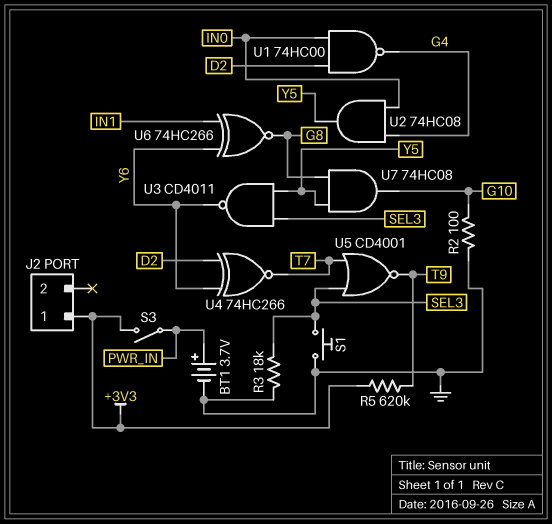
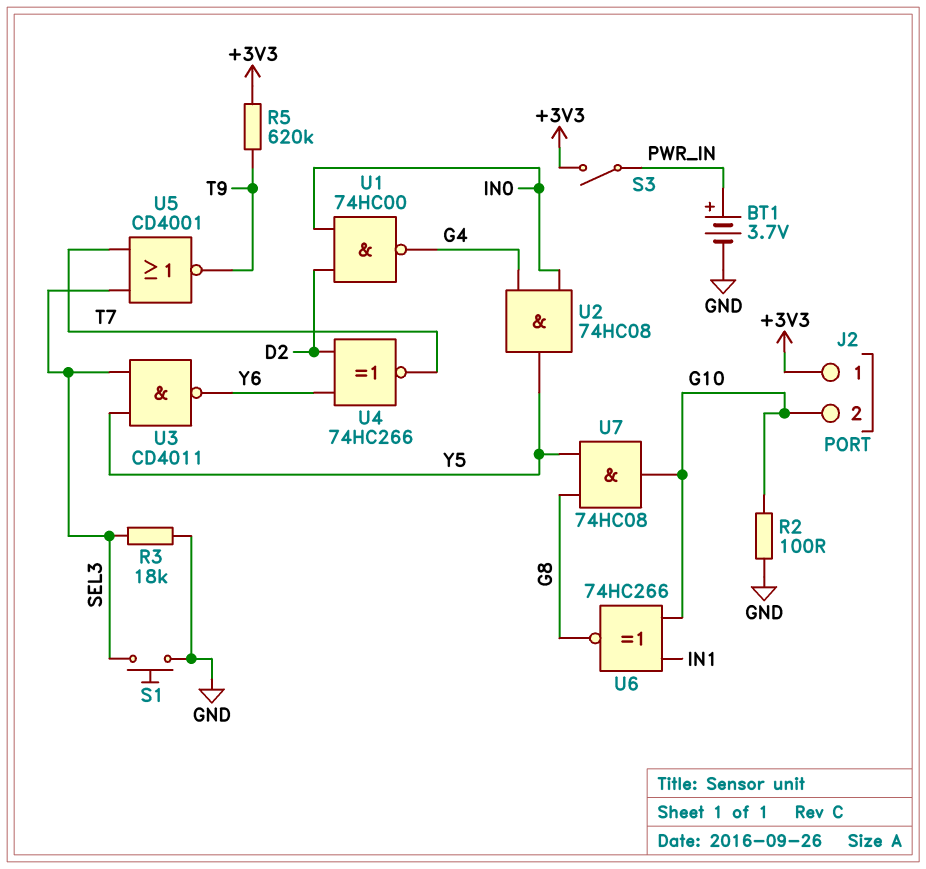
J2 pin 2: none -> G10
U6: XNOR 74HC266 (in IN1, in Y6, out G8) -> XNOR 74HC266 (in G10, in IN1, out G8)

